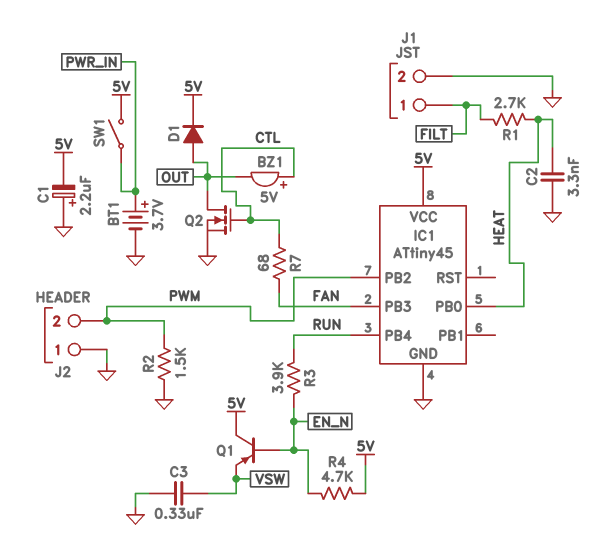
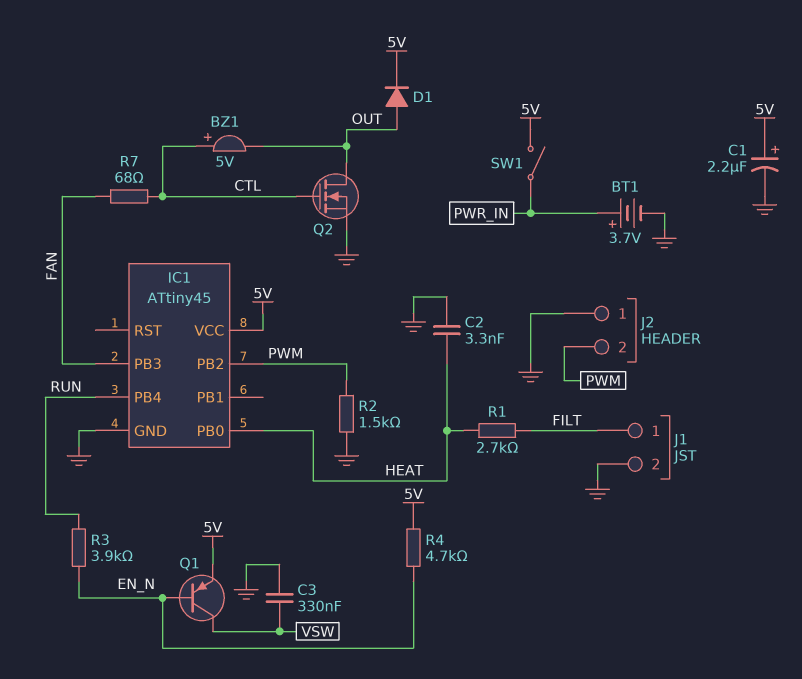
C1: 2.2uF (plus GND, minus 5V) -> 2.2uF (plus 5V, minus GND)
Q1: PNP (B EN_N, C 5V, E VSW) -> PNP (B EN_N, C VSW, E 5V)

